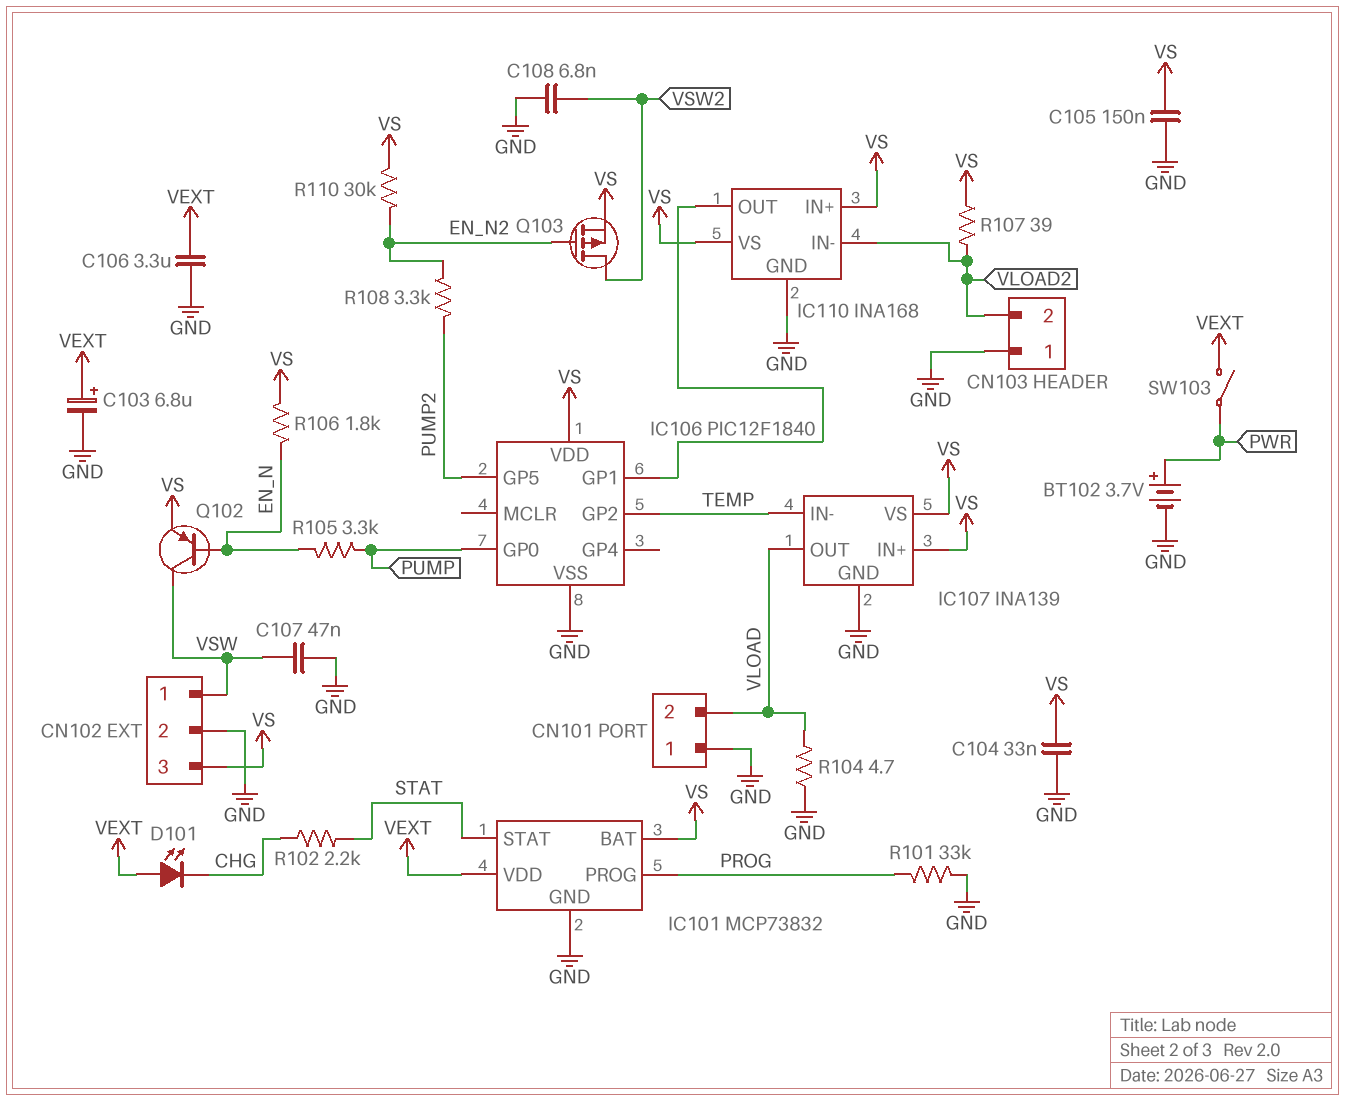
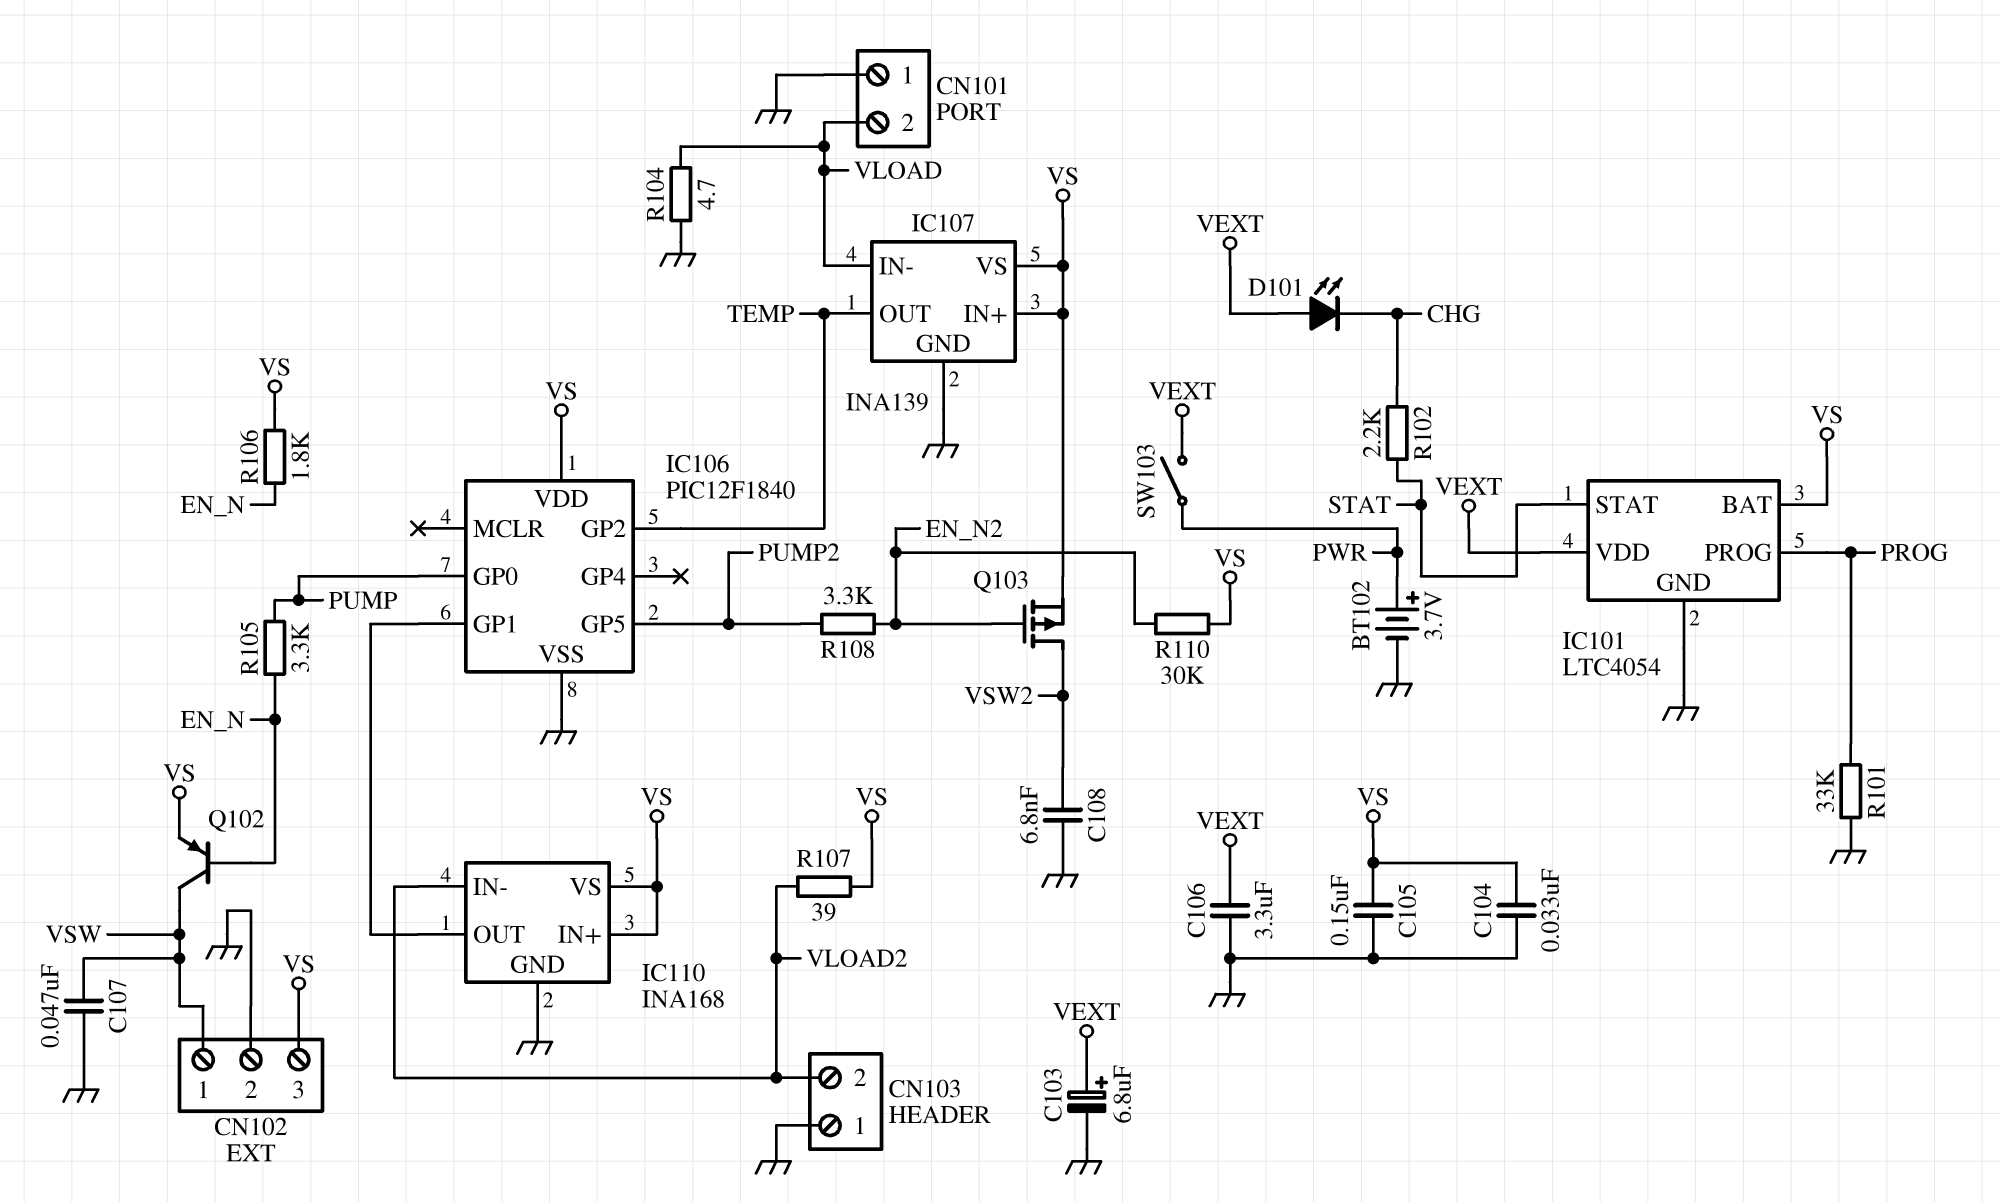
IC101: MCP73832 -> LTC4054
IC107 pin IN-: TEMP -> VLOAD
IC107 pin OUT: VLOAD -> TEMP

